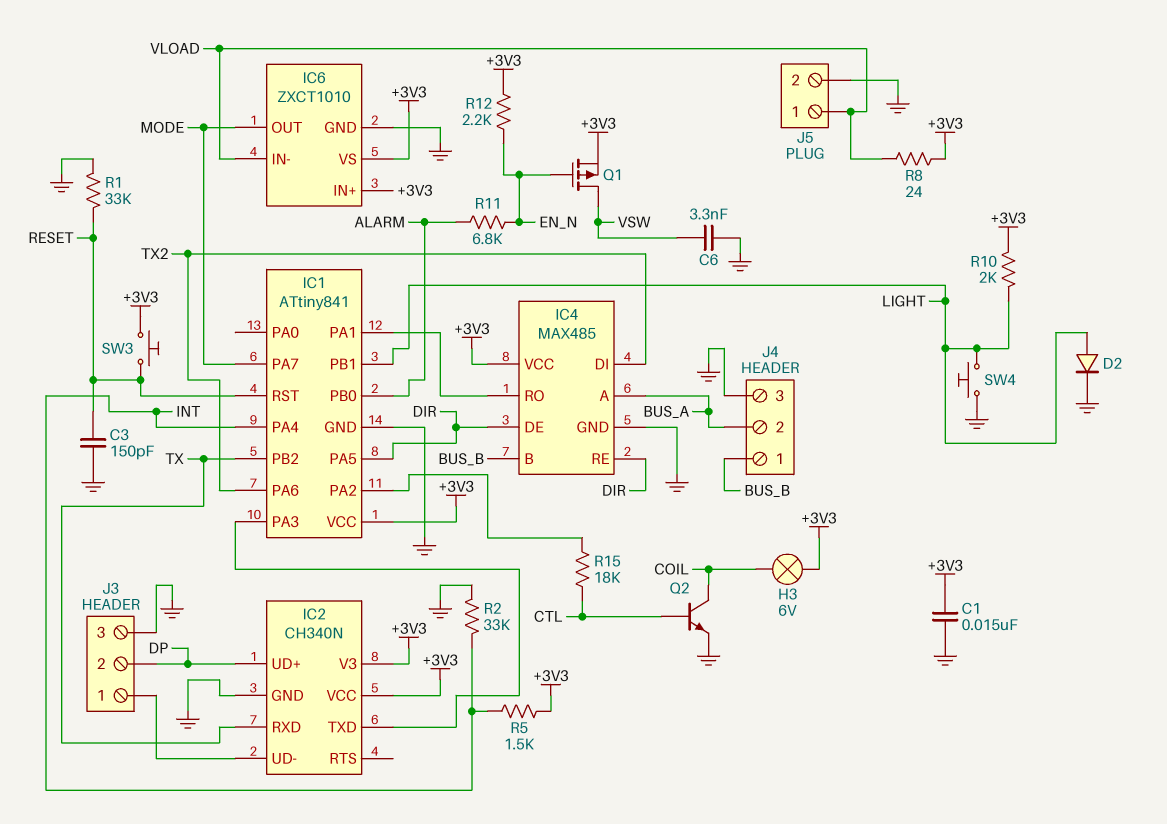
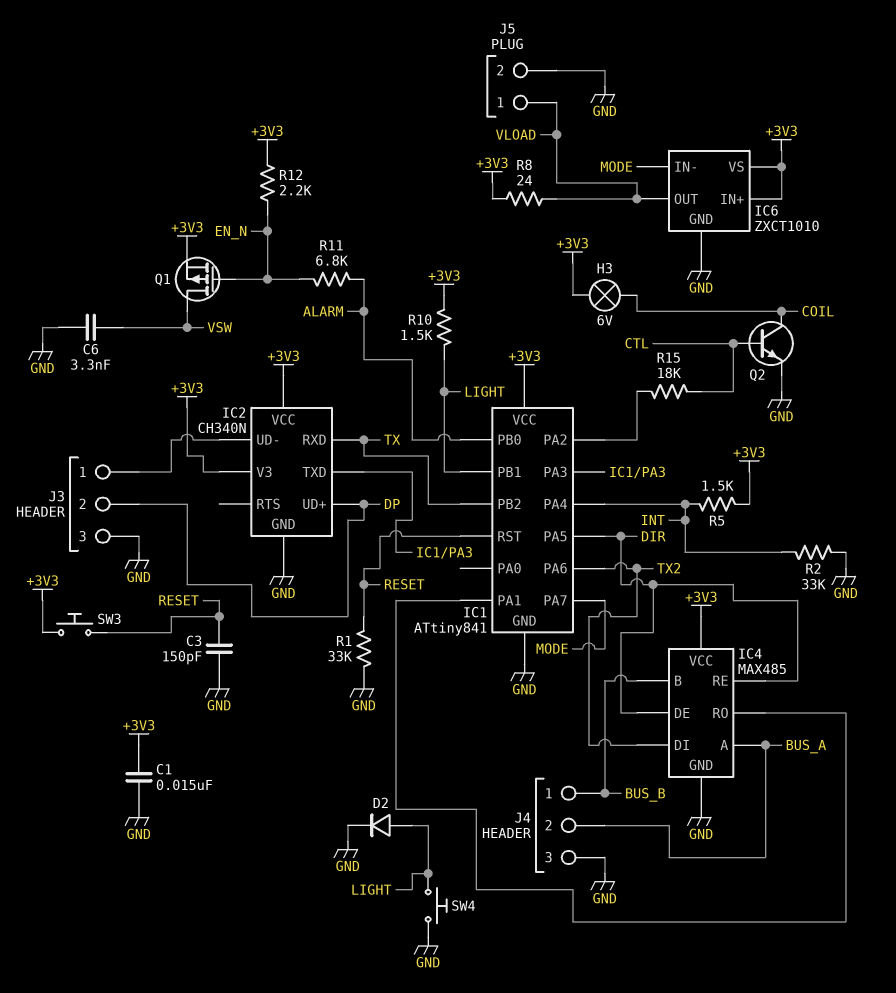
IC6 pin IN-: VLOAD -> MODE
IC6 pin OUT: MODE -> VLOAD
R10: 2k (+3V3, LIGHT) -> 1.5k (+3V3, LIGHT)

